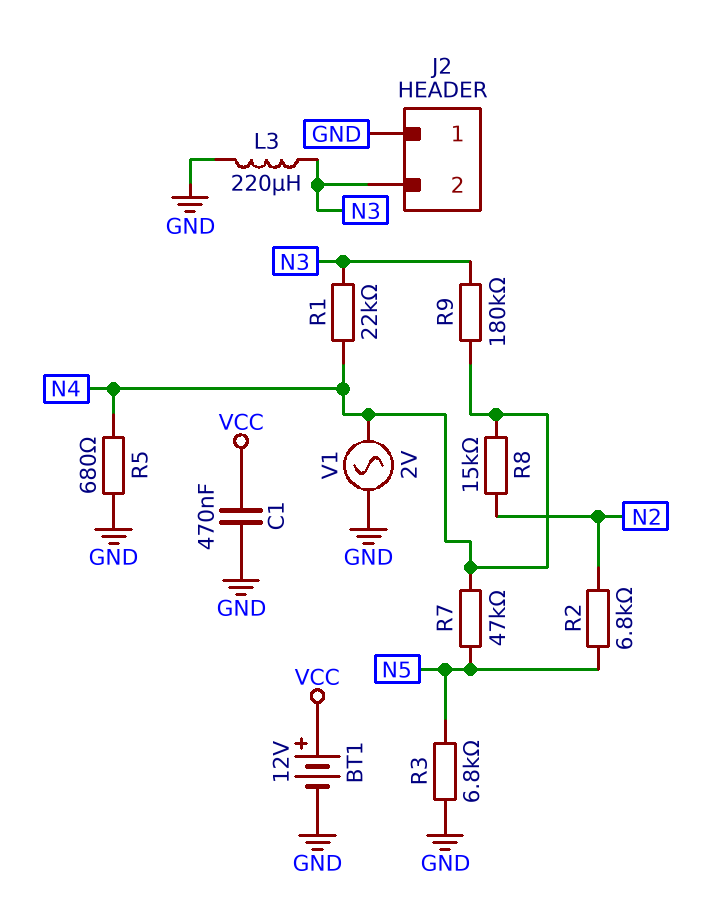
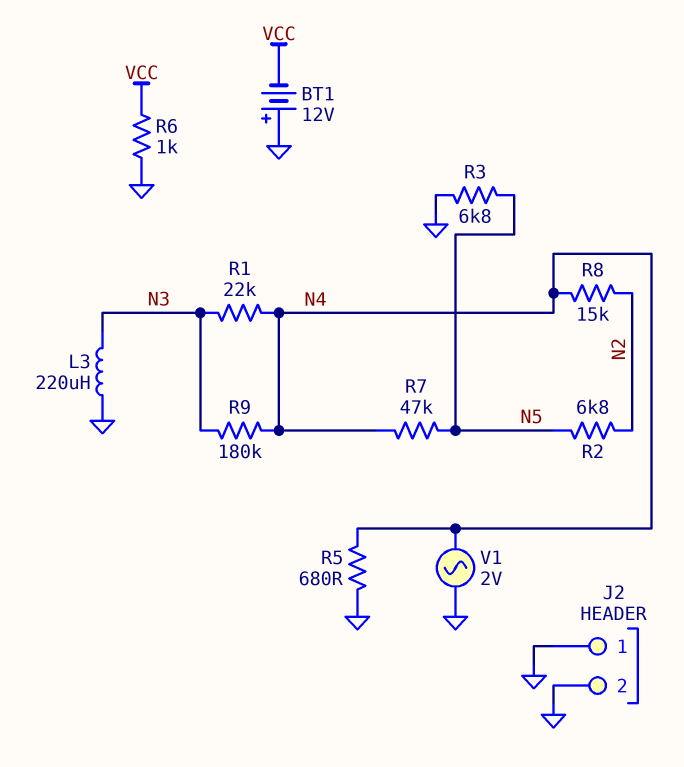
BT1: 12V (plus VCC, minus GND) -> 12V (plus GND, minus VCC)
C1: 470nF (GND, VCC) -> none
J2 pin 2: N3 -> GND
R6: none -> 1k (GND, VCC)

